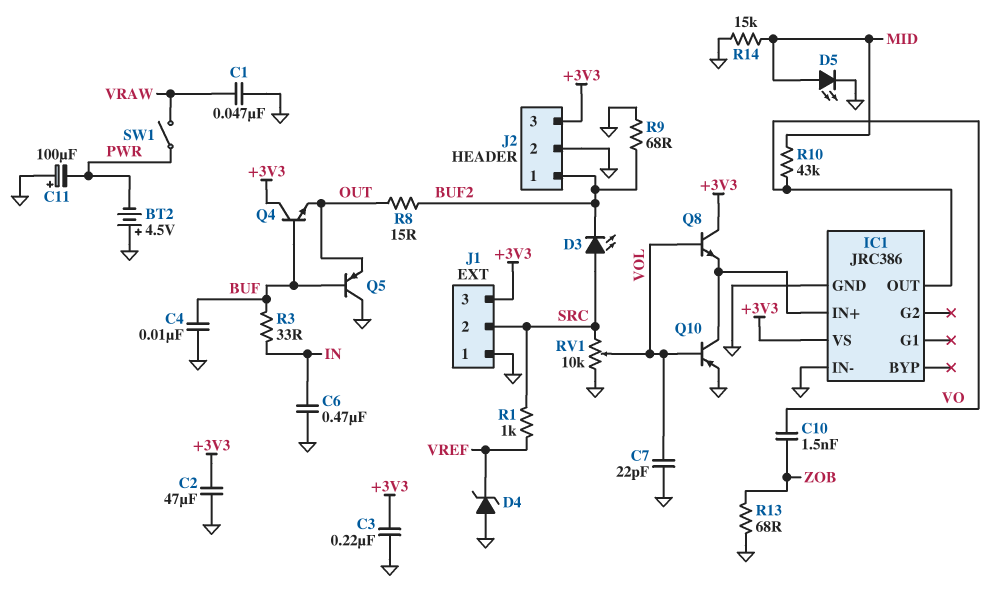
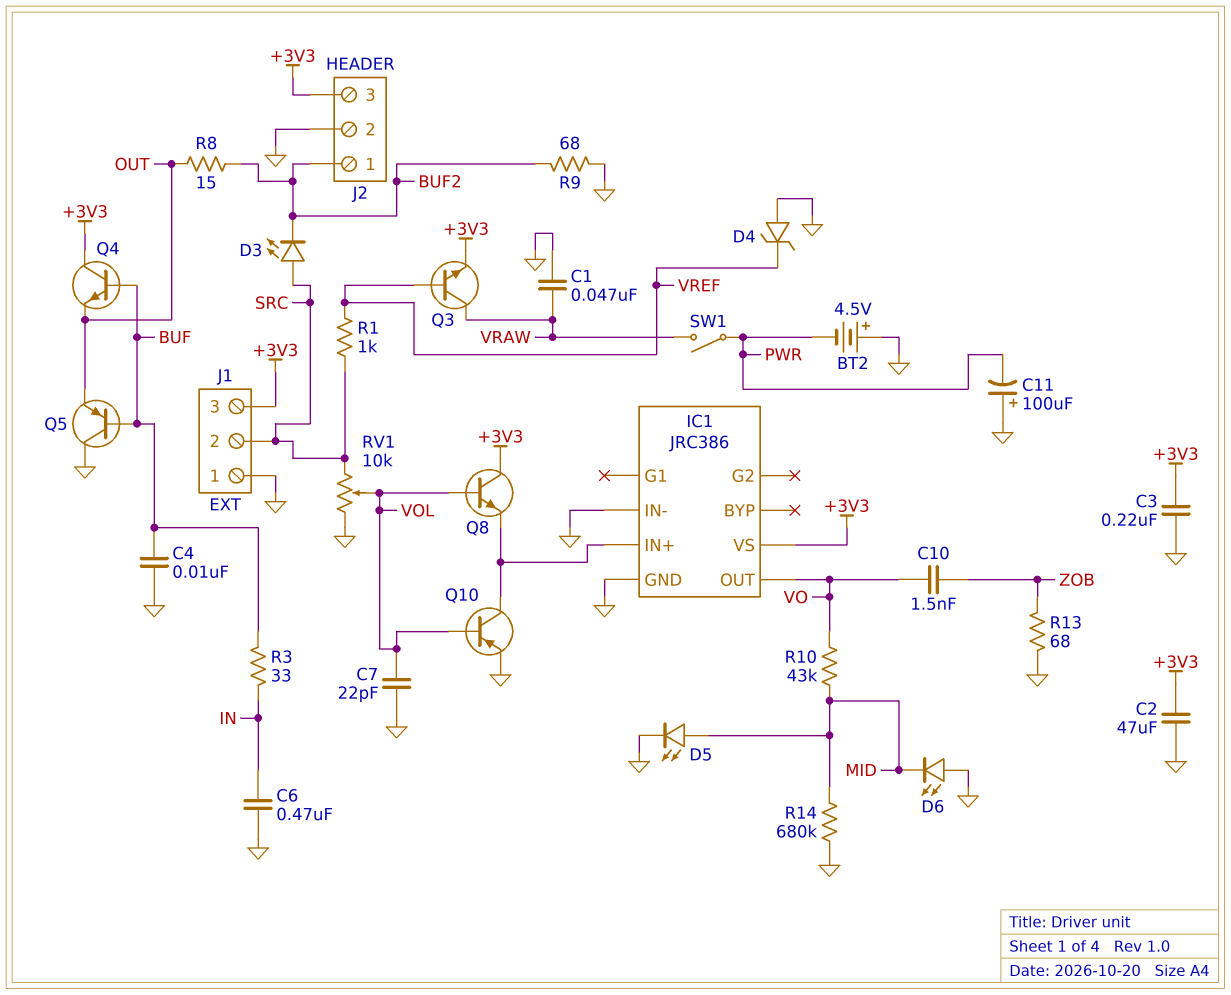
D6: none -> LED (A GND, K MID)
Q3: none -> NPN (B VREF, C VRAW, E +3V3)
R14: 15k (GND, MID) -> 680k (GND, MID)

